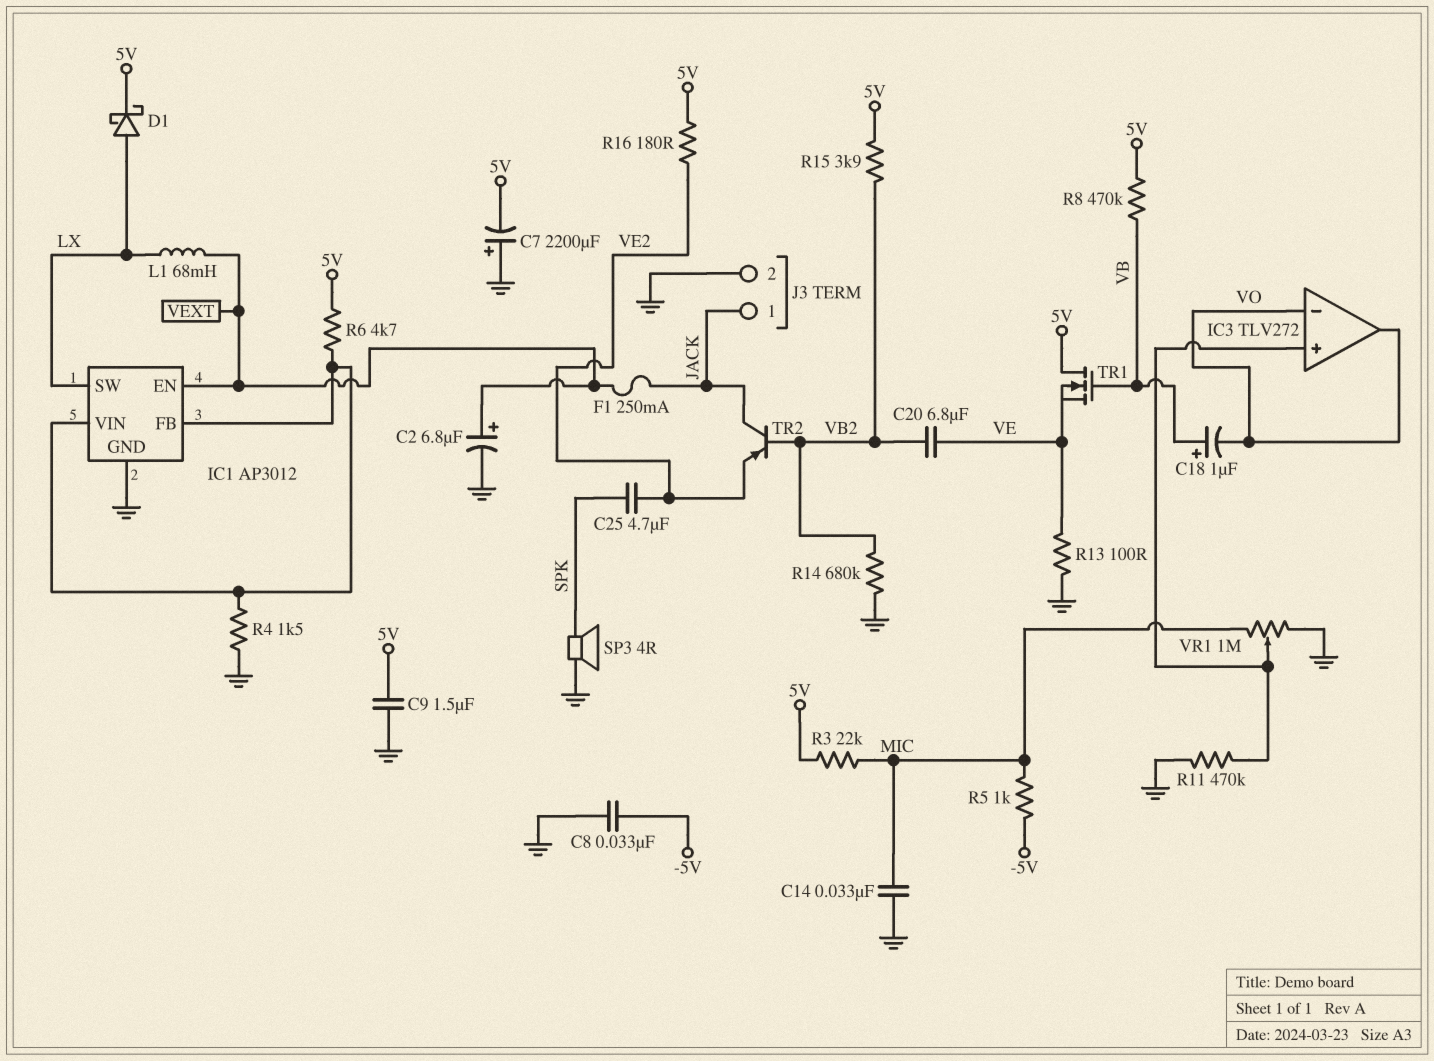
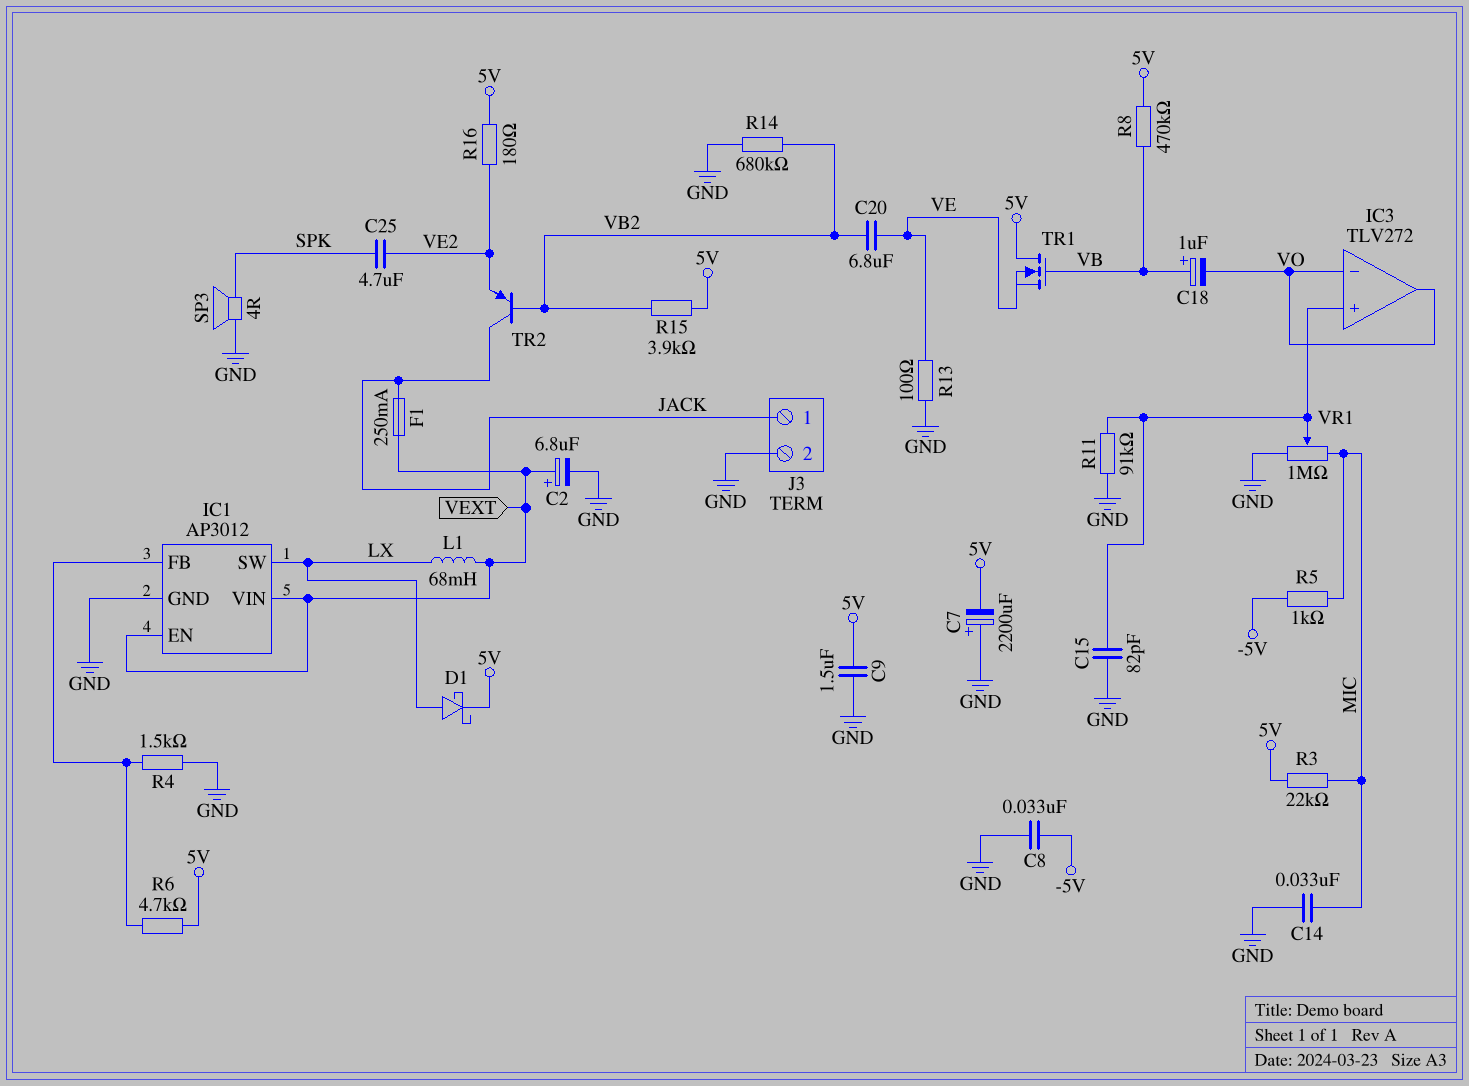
C15: none -> 82pF (GND, IC3/in+)
IC1 pin VIN: IC1/FB -> VEXT
R11: 470k (GND, IC3/in+) -> 91k (GND, IC3/in+)

